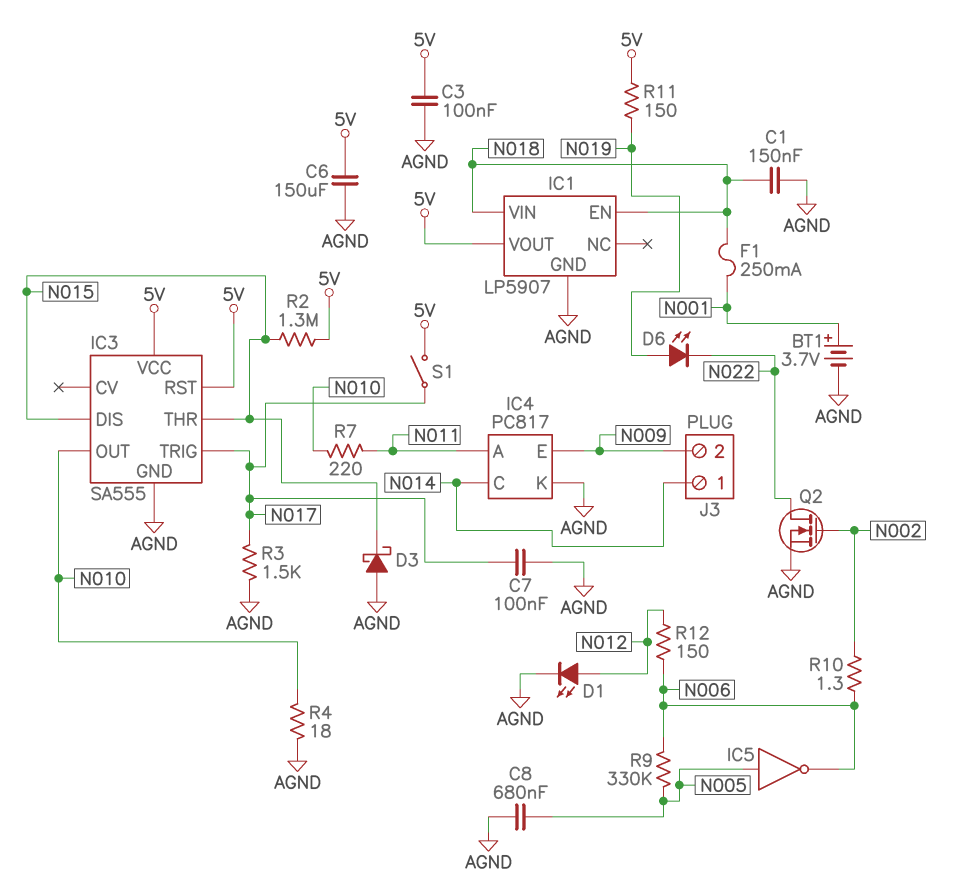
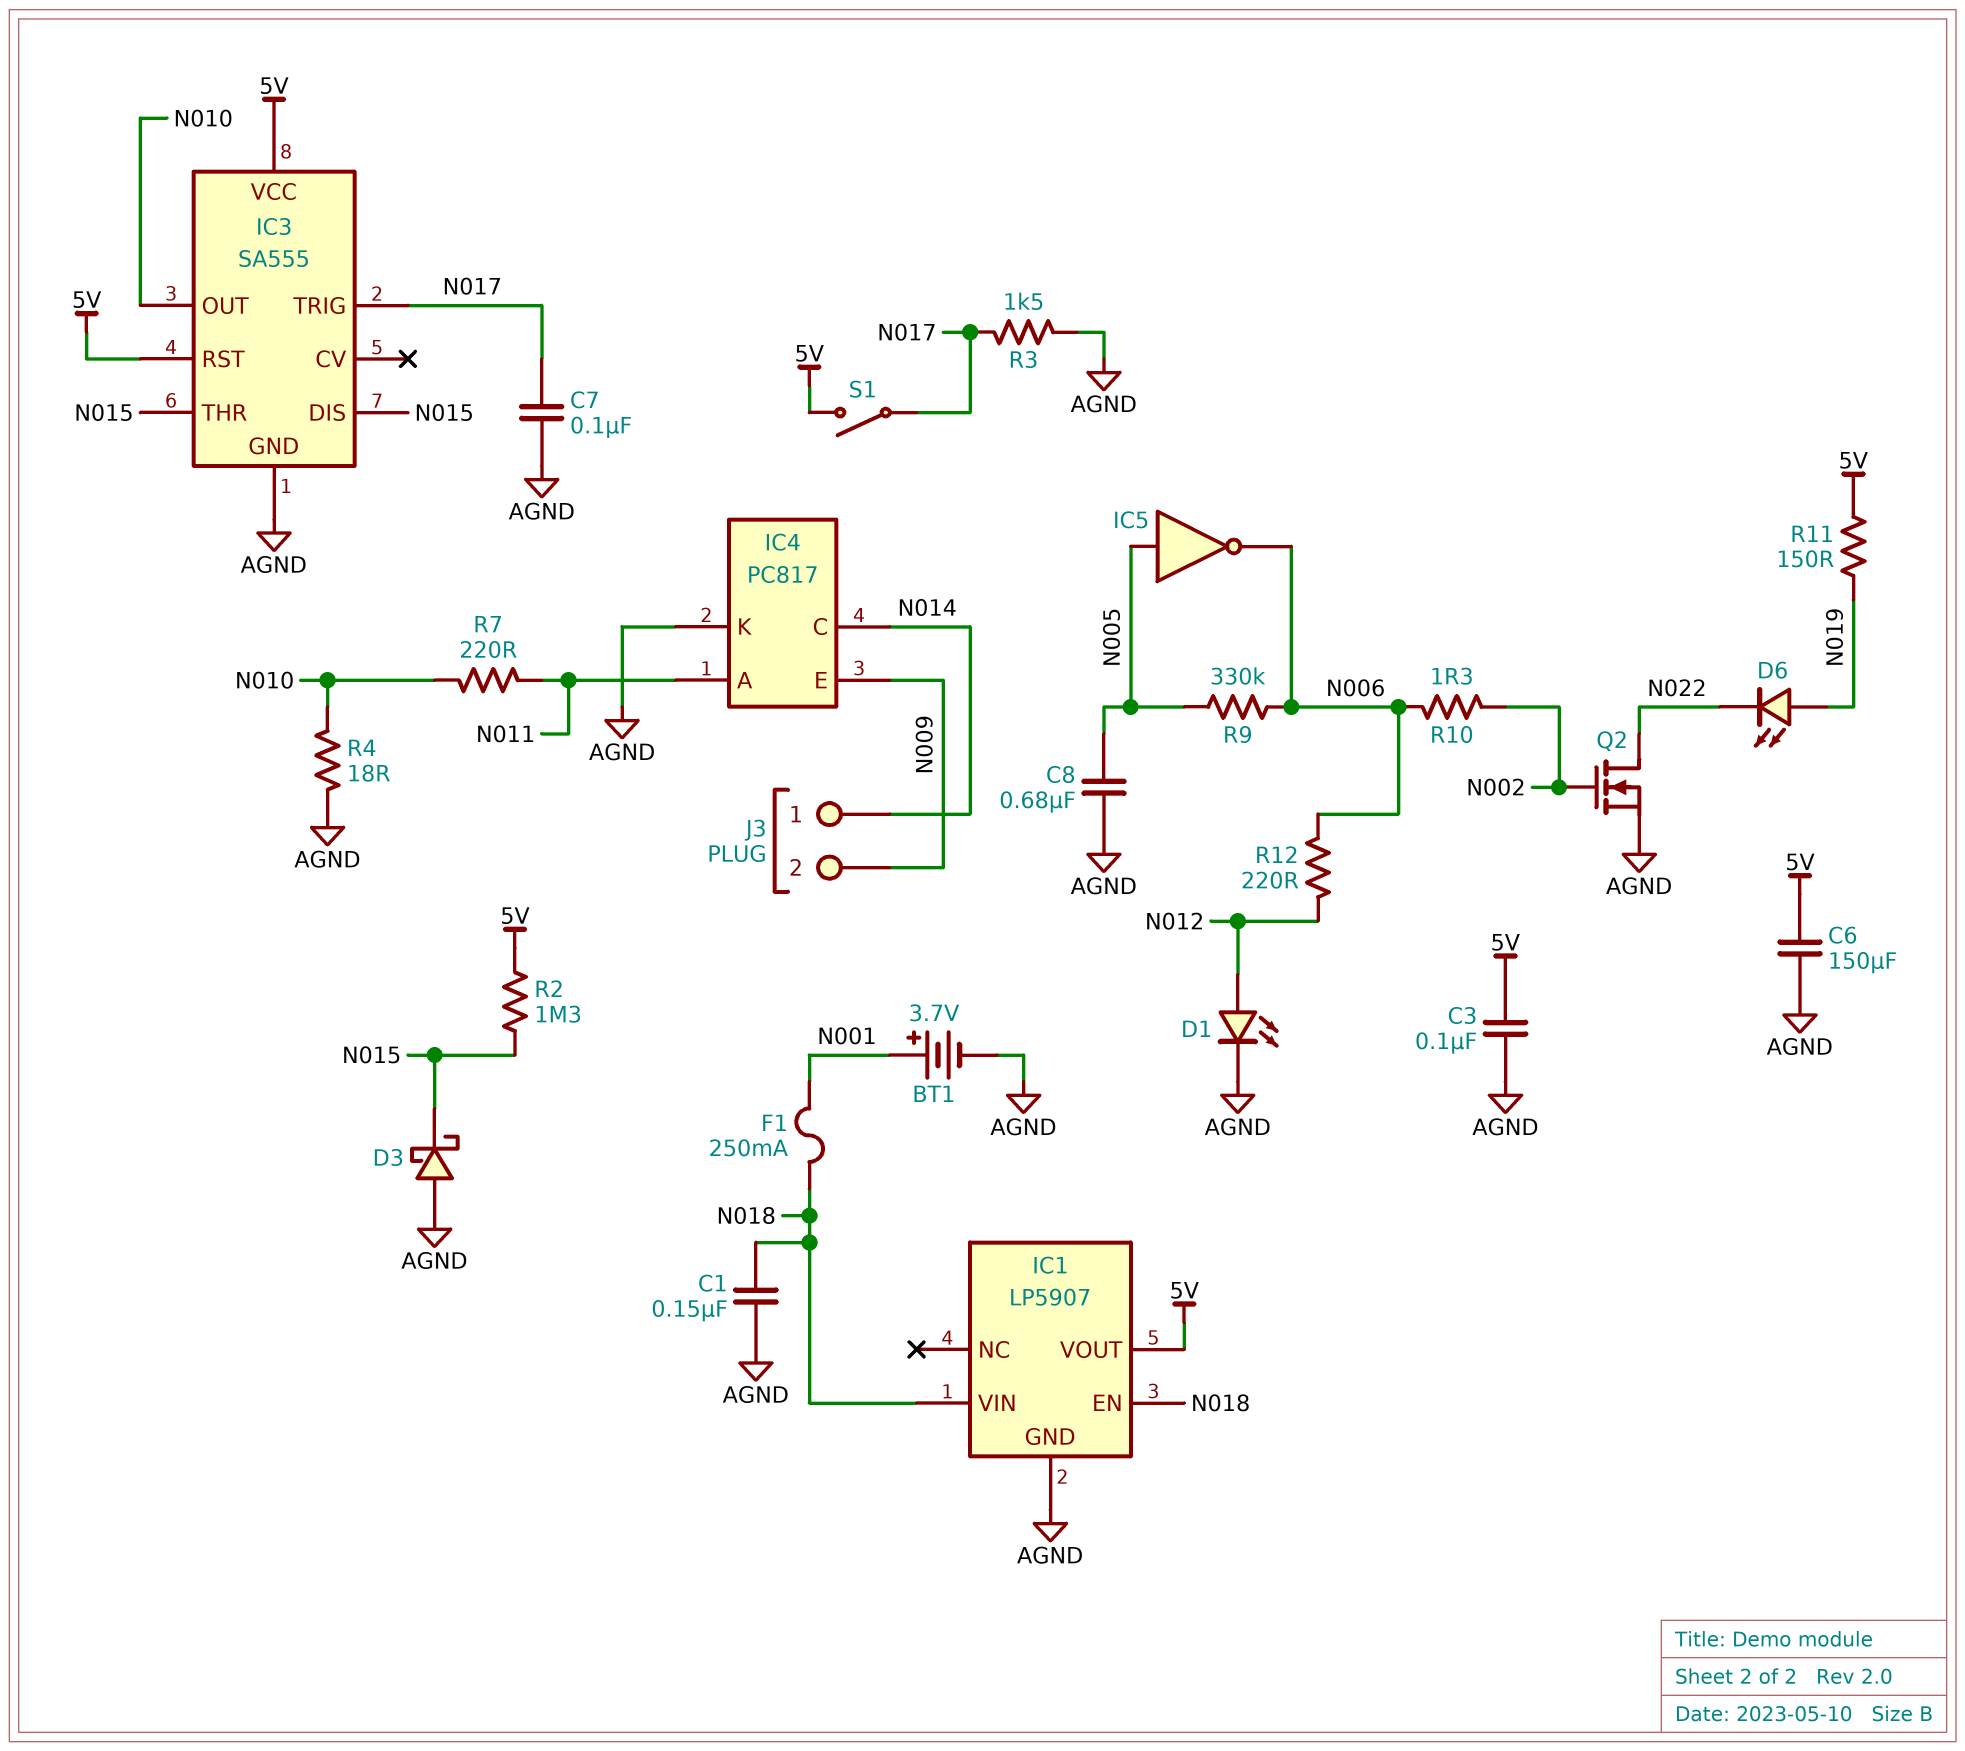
R12: 150 (N006, N012) -> 220 (N006, N012)

